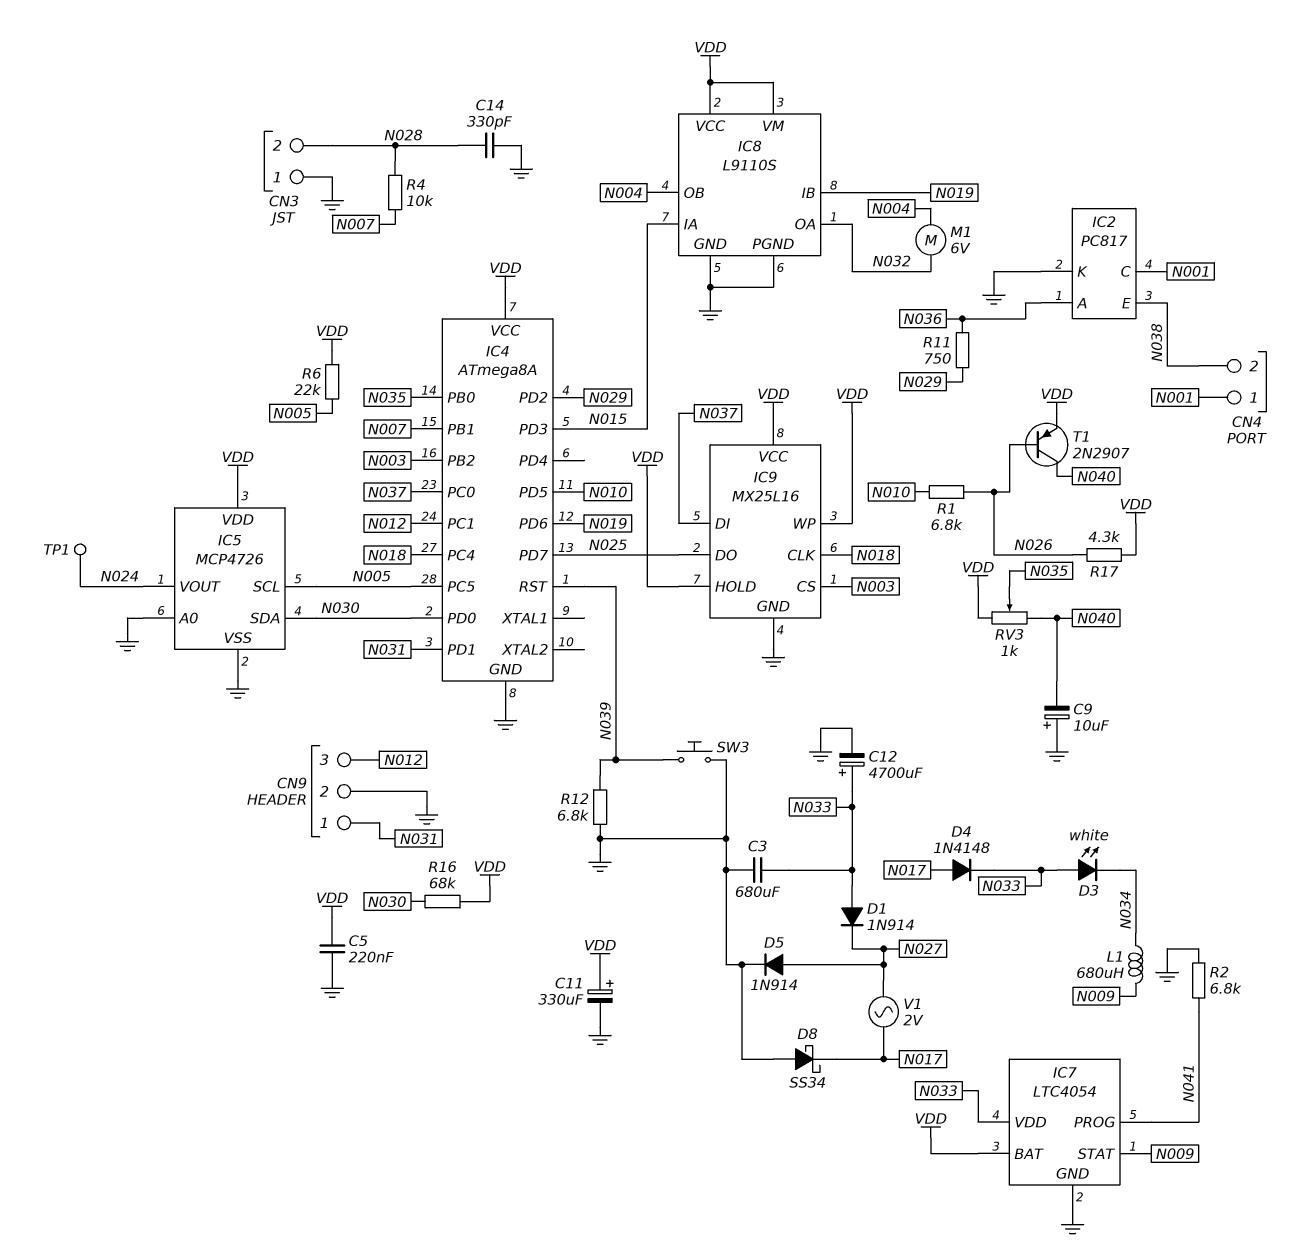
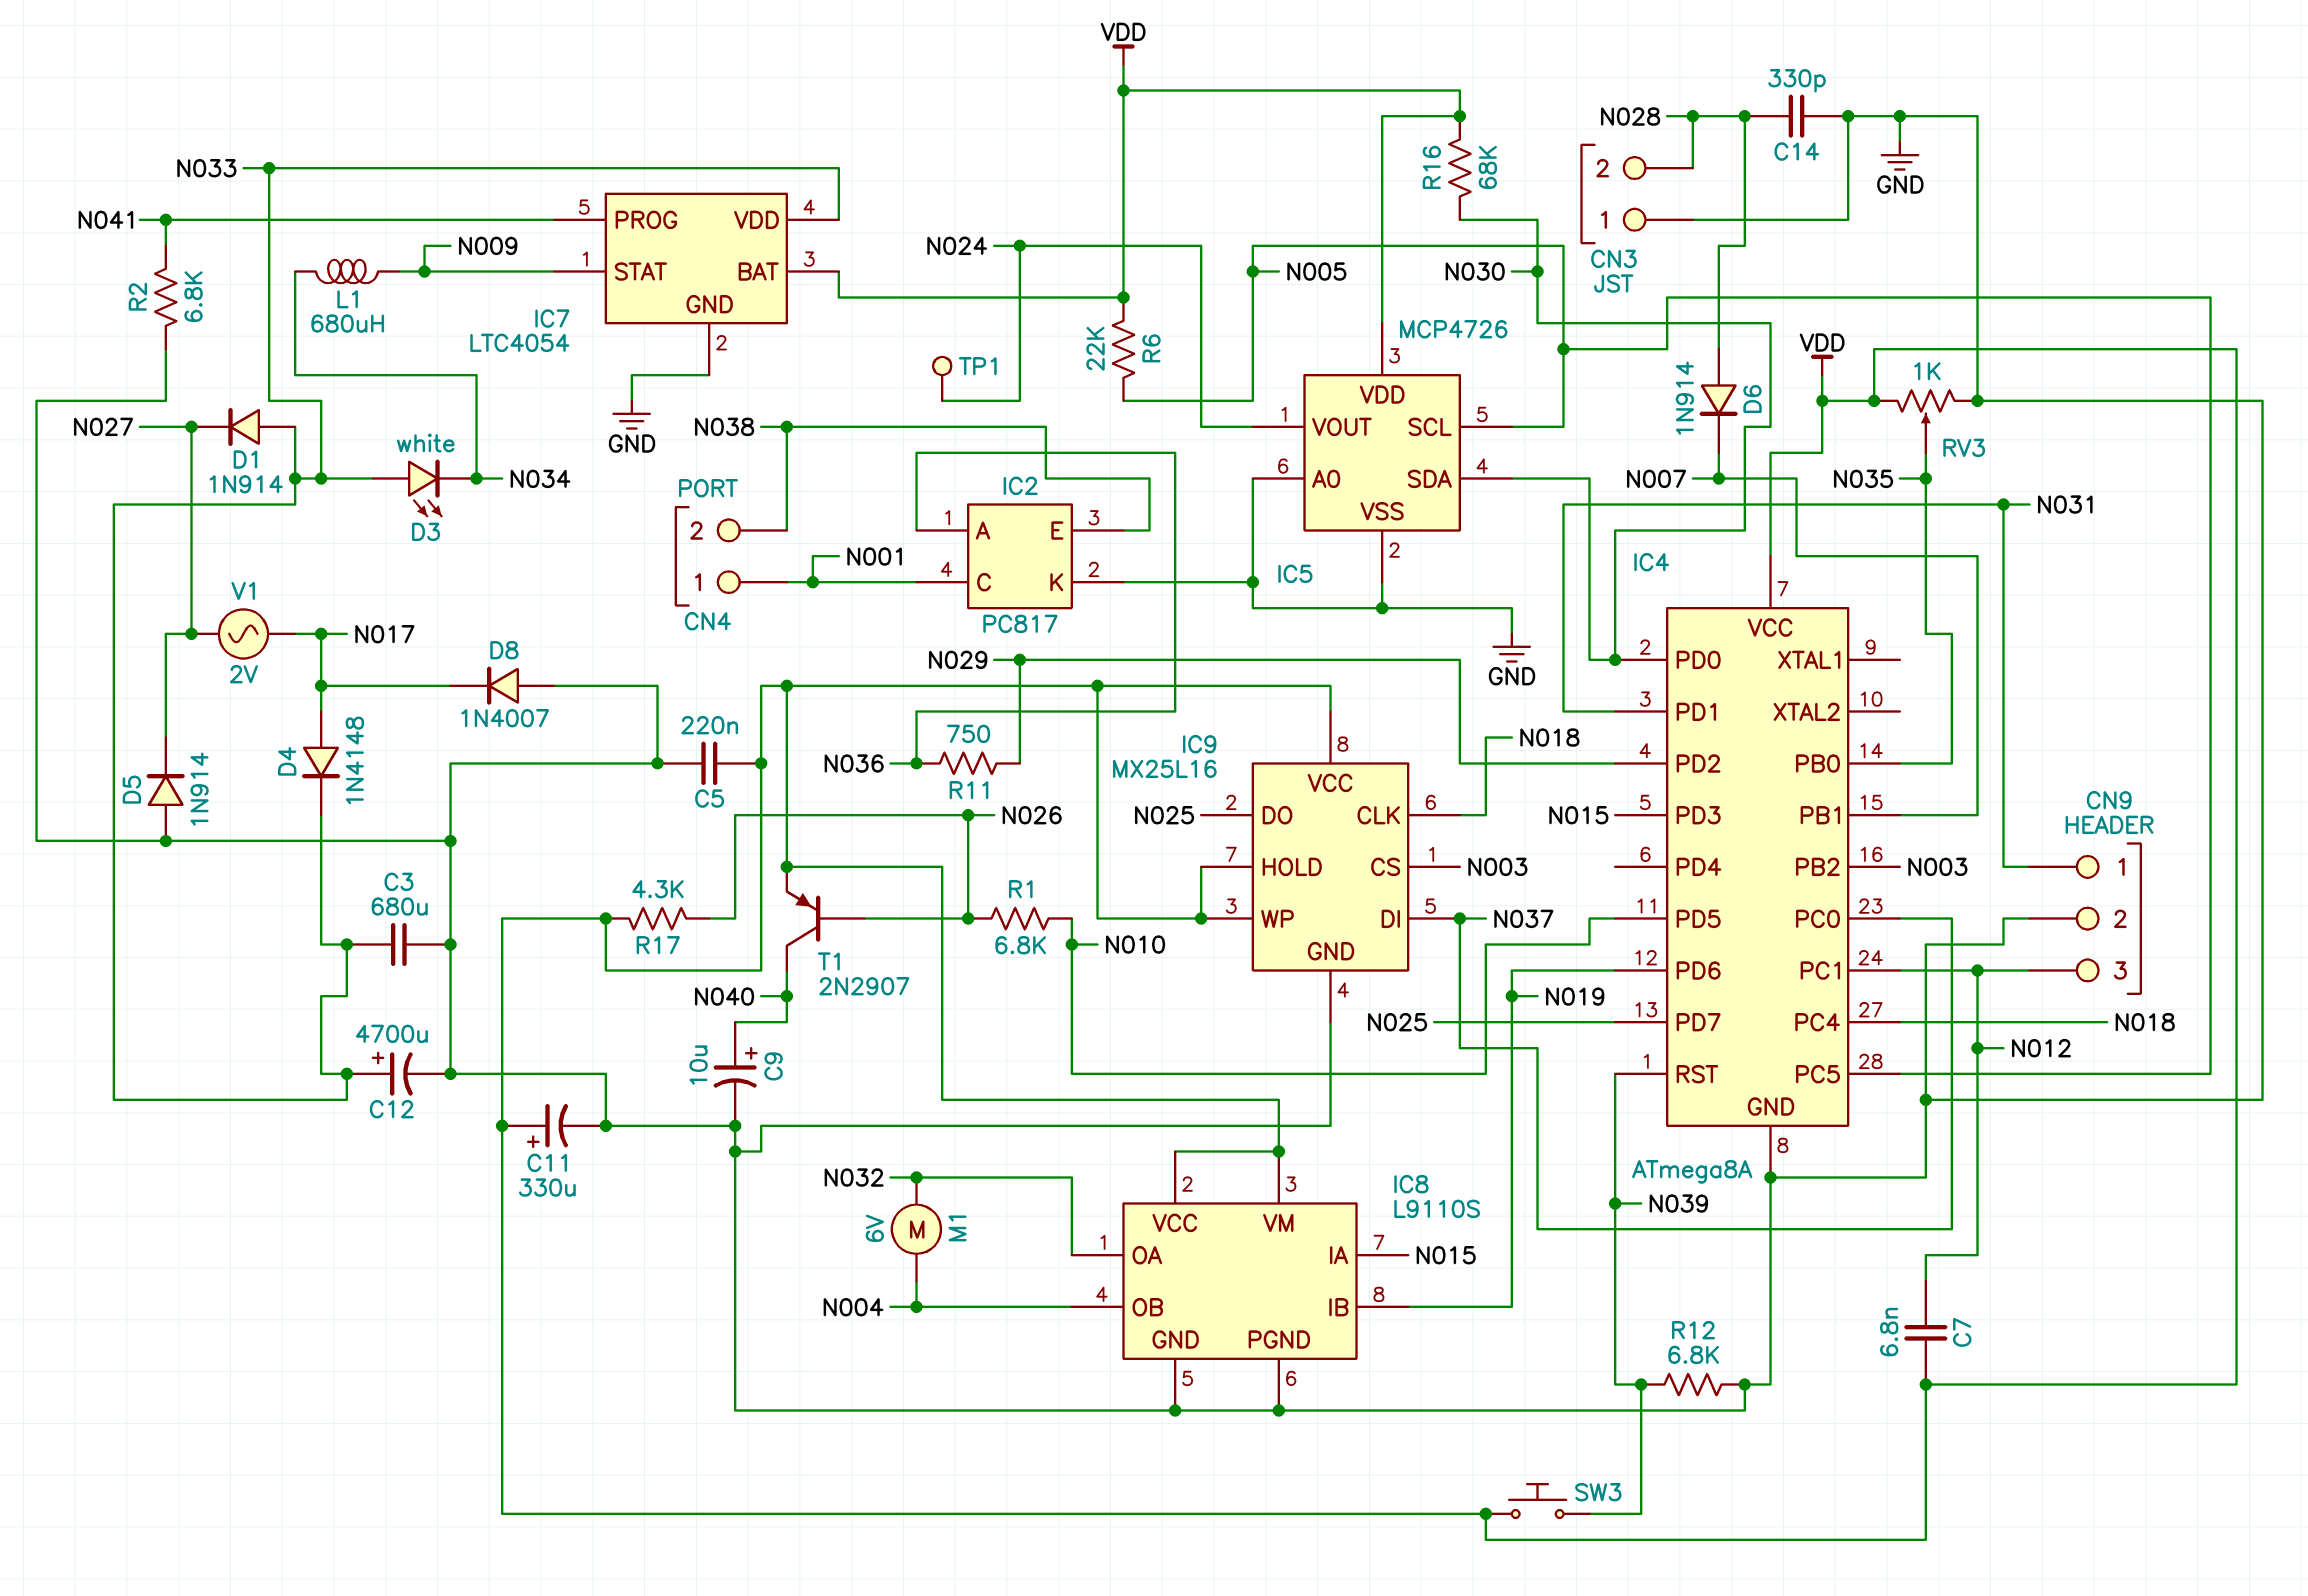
C7: none -> 6.8nF (N012, VDD)
C9: 10uF (plus GND, minus N040) -> 10uF (plus N040, minus GND)
D5: diode 1N914 (A N027, K GND) -> diode 1N914 (A GND, K N027)
D6: none -> diode 1N914 (A N028, K N007)
D8: schottky SS34 (A GND, K N017) -> diode 1N4007 (A GND, K N017)
R4: 10k (N007, N028) -> none
RV3: 1k (N040, VDD, wiper N035) -> 1k (GND, VDD, wiper N035)
SW3: button (GND, N039) -> button (N039, VDD)

